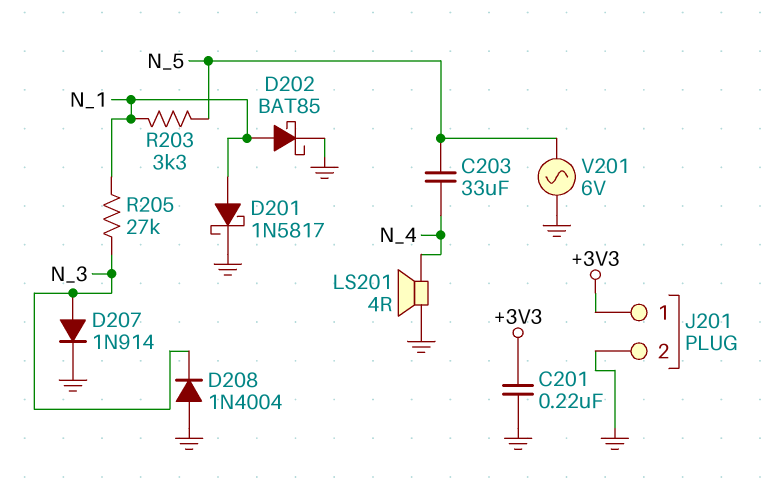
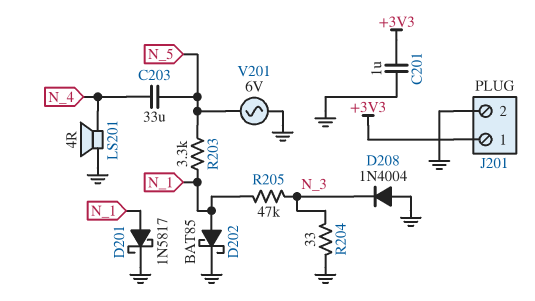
C201: 220nF (+3V3, GND) -> 1uF (+3V3, GND)
D207: diode 1N914 (A N_3, K GND) -> none
R204: none -> 33 (GND, N_3)
R205: 27k (N_1, N_3) -> 47k (N_1, N_3)

